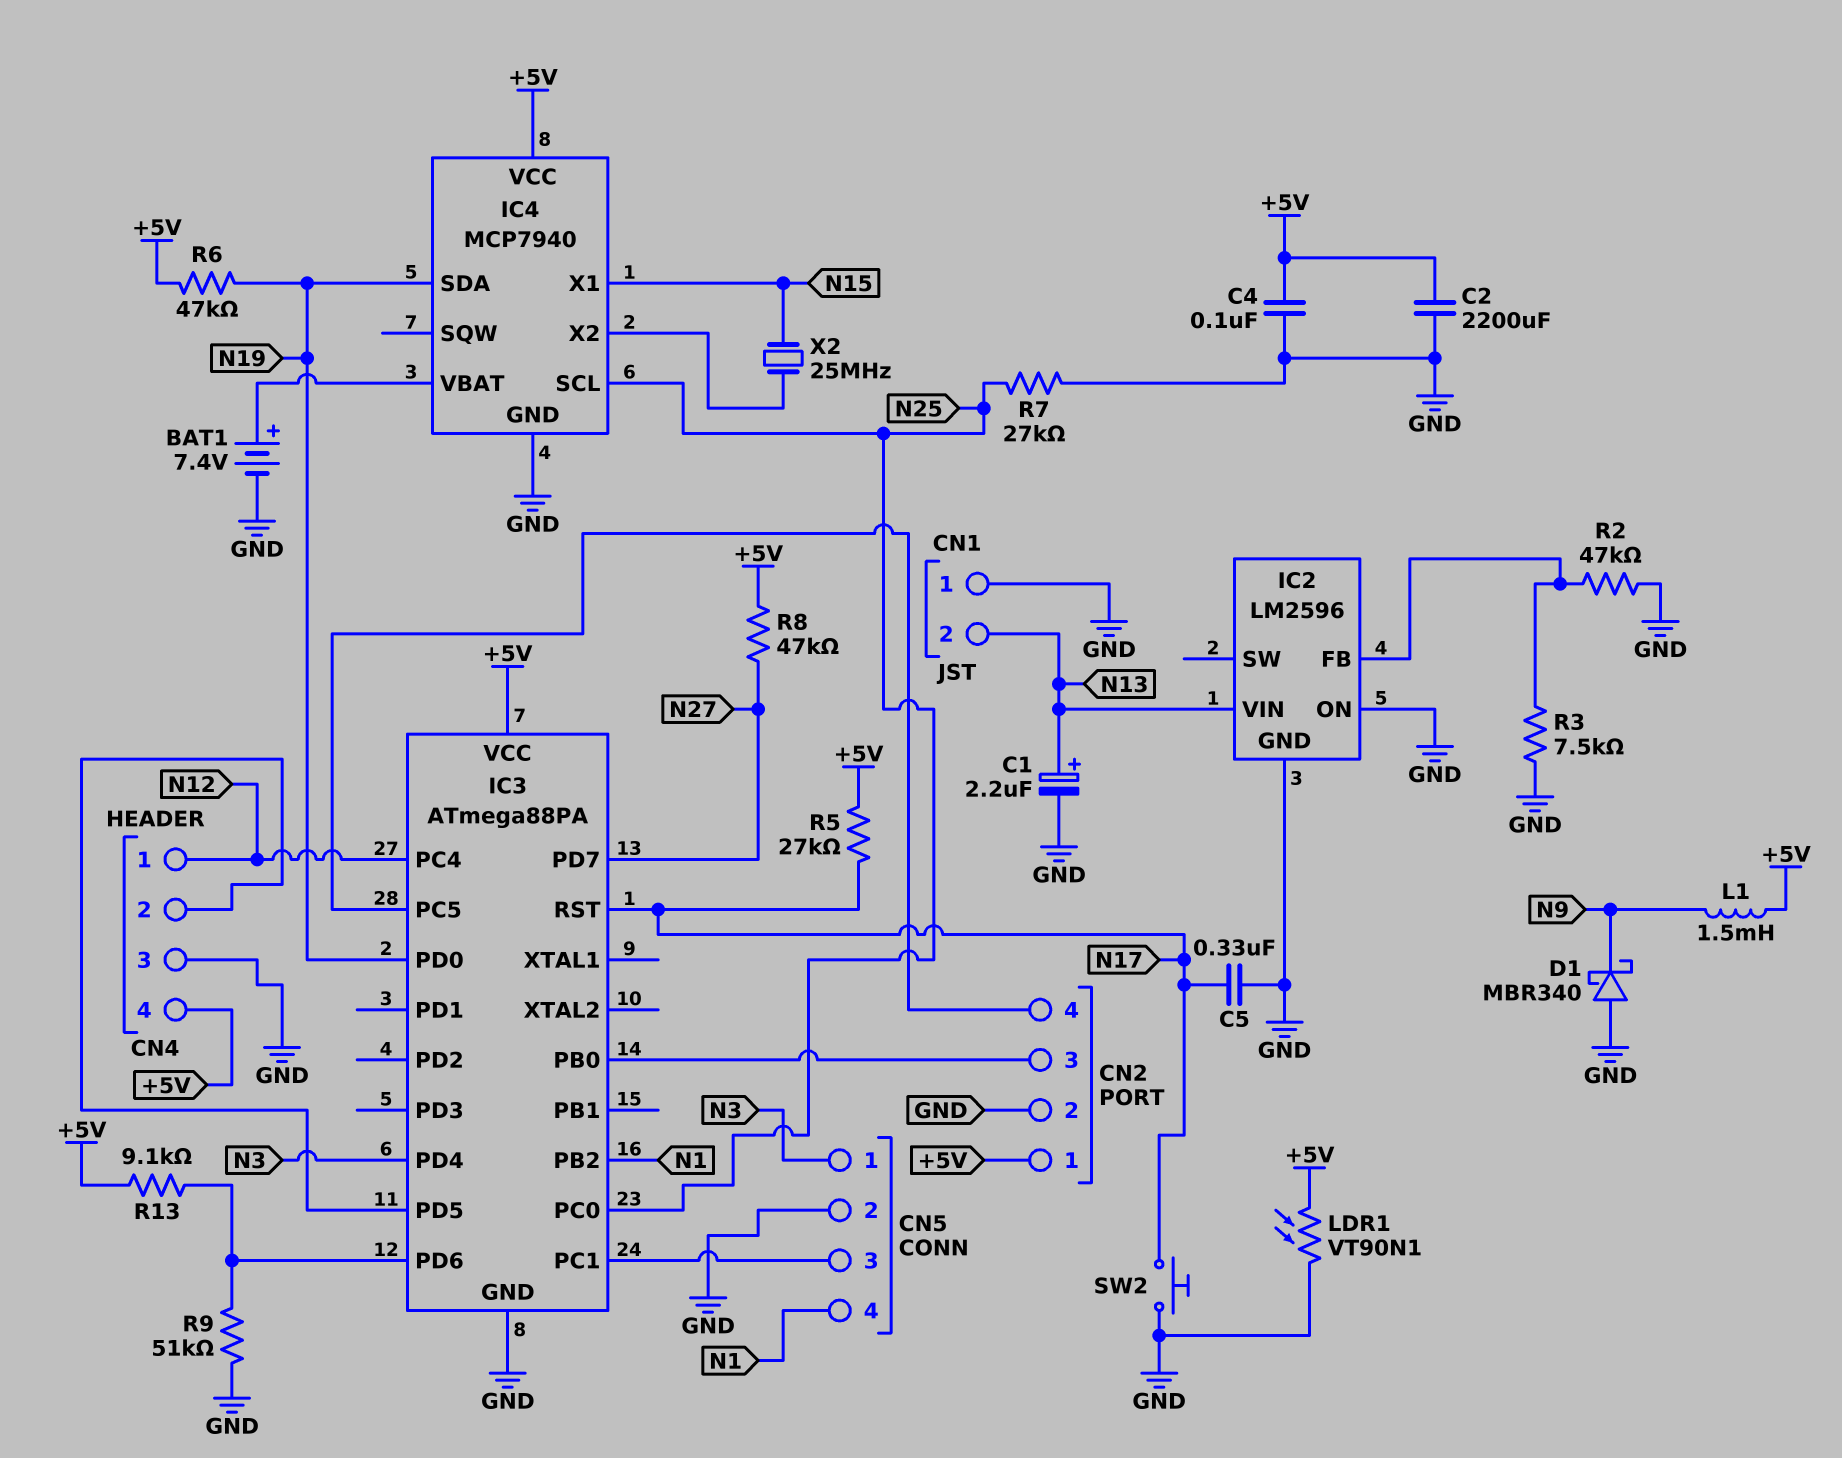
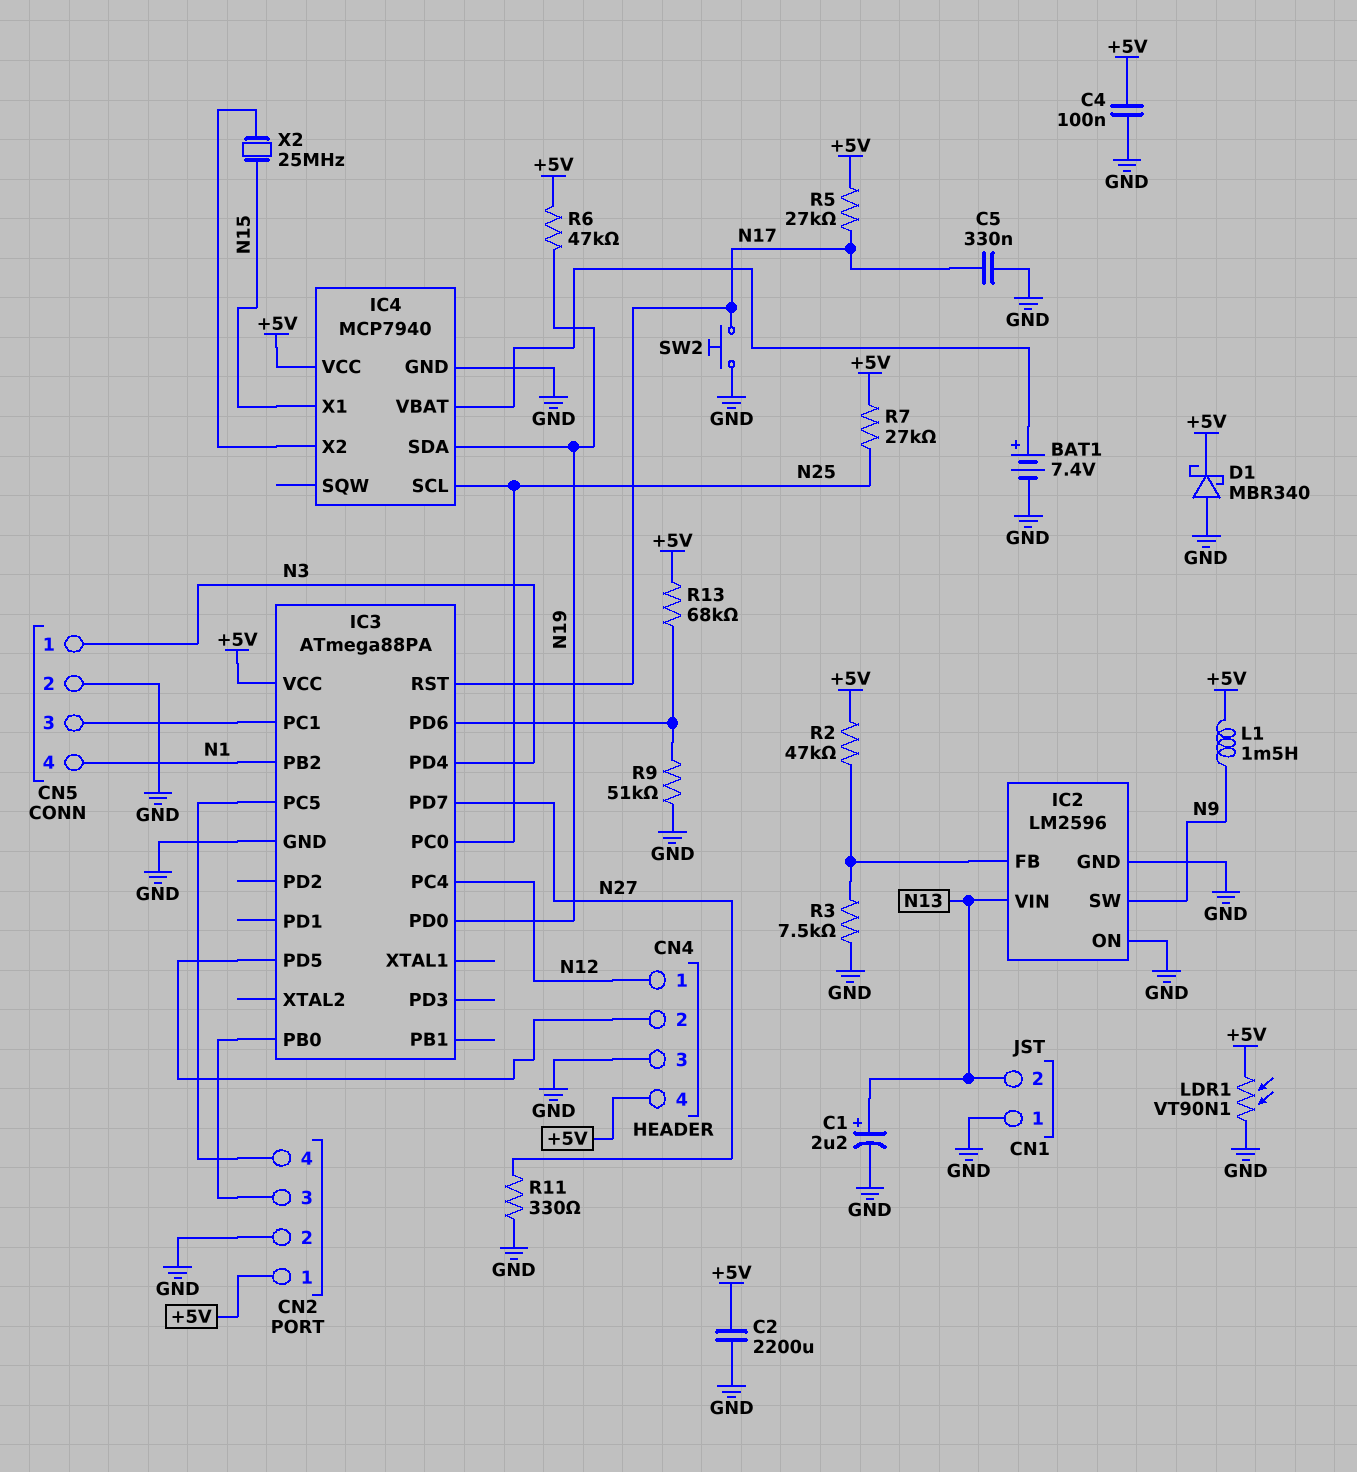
D1: schottky MBR340 (A GND, K N9) -> schottky MBR340 (A GND, K +5V)
IC2 pin SW: none -> N9
R2: 47k (GND, IC2/FB) -> 47k (+5V, IC2/FB)
R7: 27k (GND, N25) -> 27k (+5V, N25)
R8: 47k (+5V, N27) -> none
R11: none -> 330 (GND, N27)
R13: 9.1k (+5V, IC3/PD6) -> 68k (+5V, IC3/PD6)

